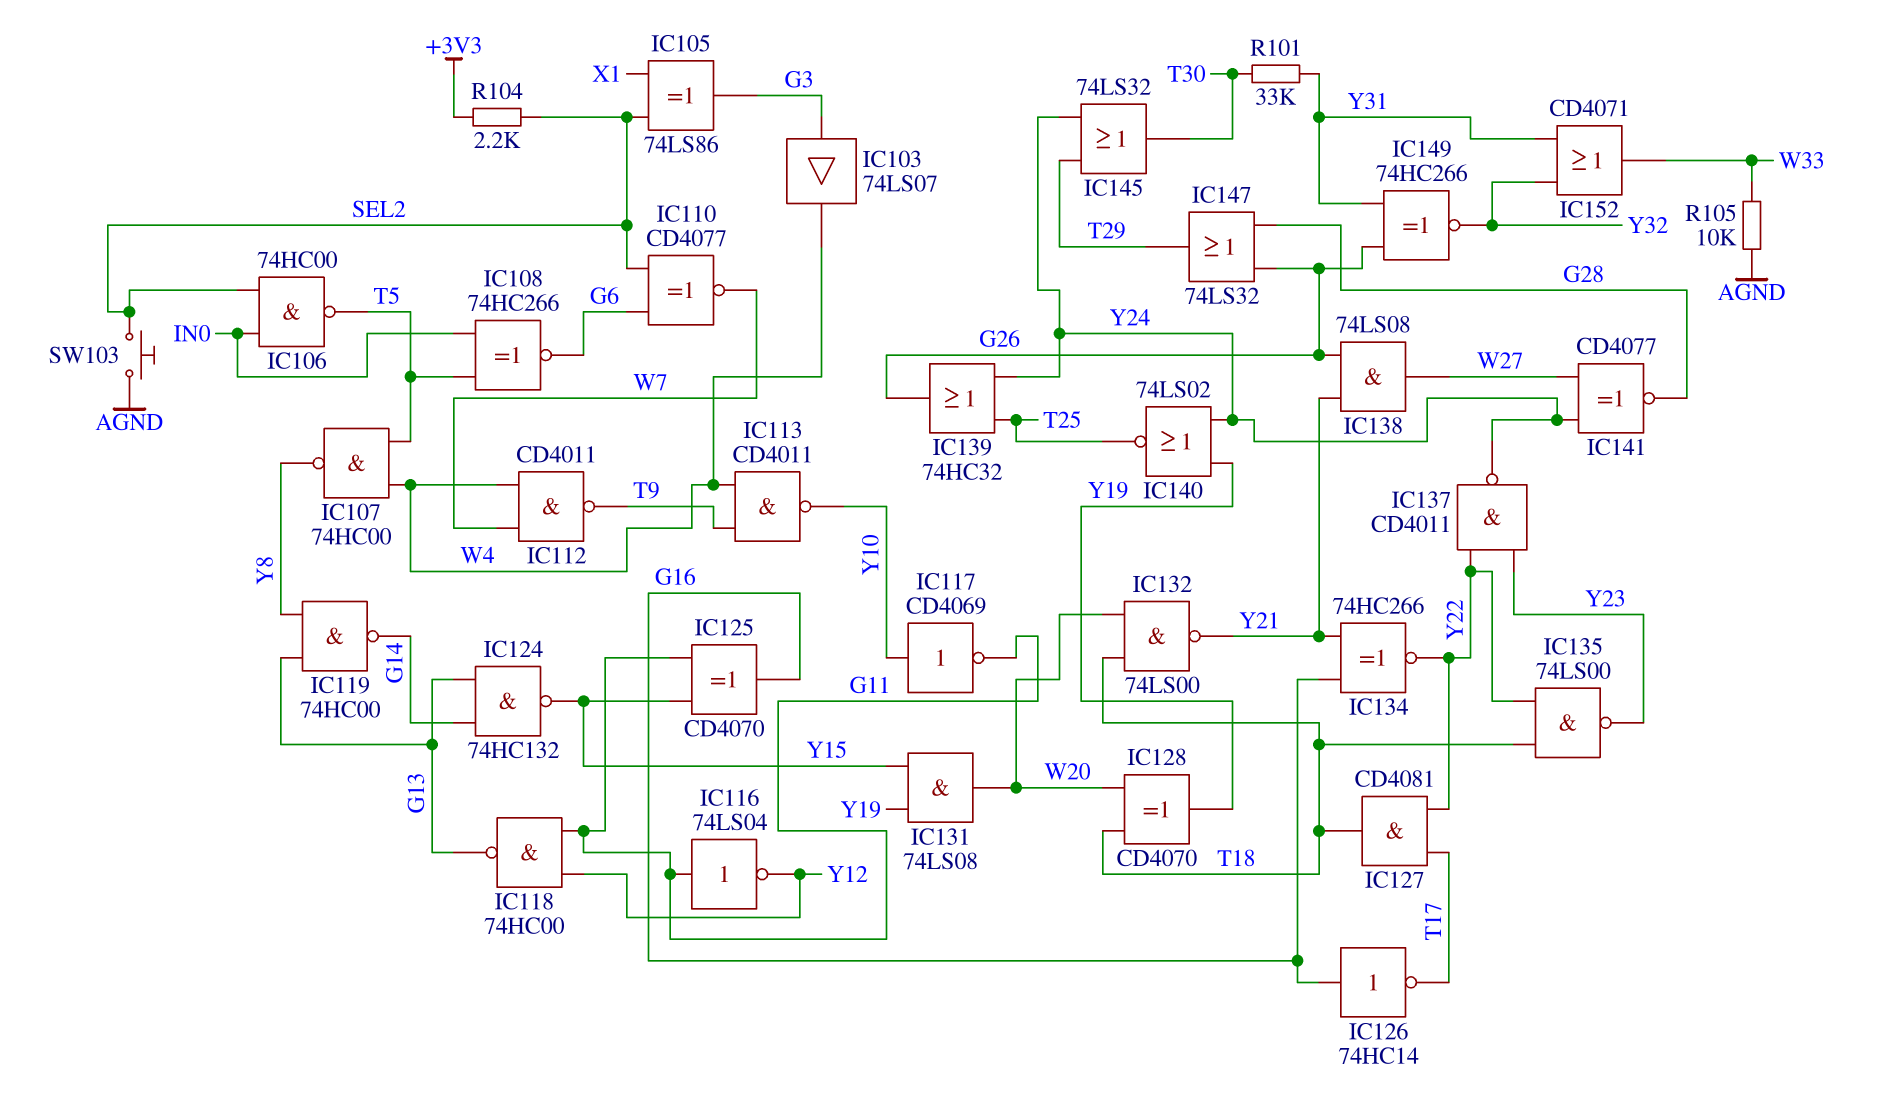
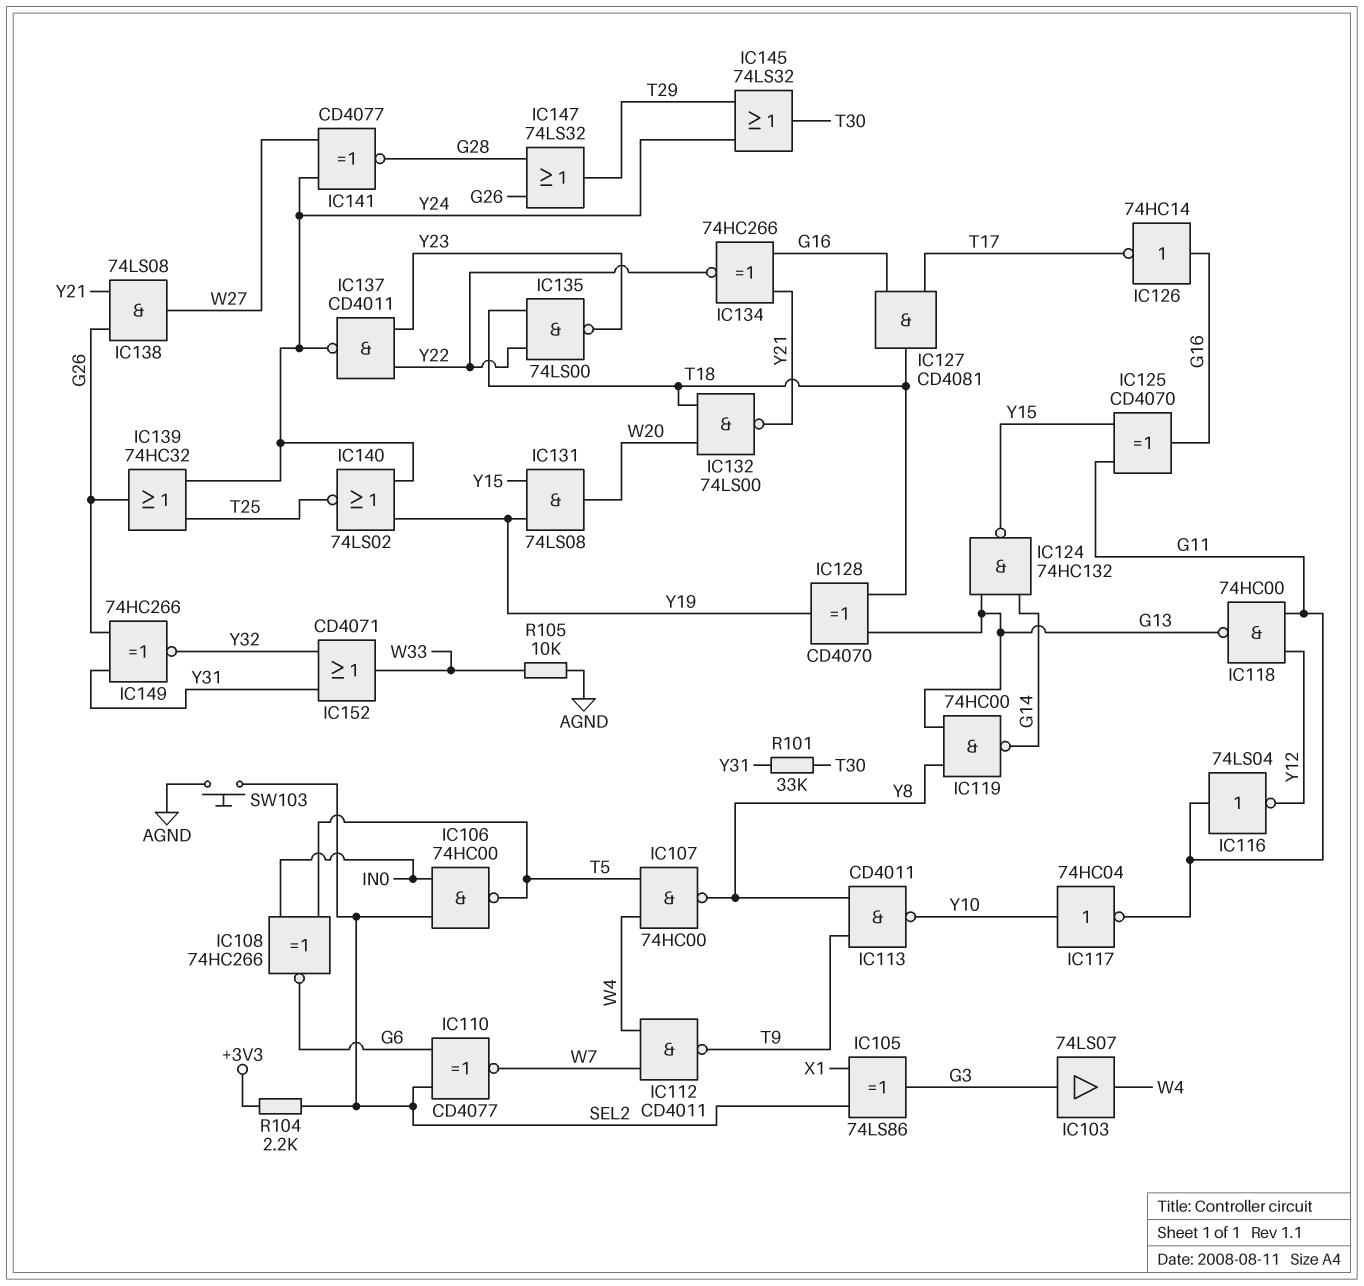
IC113: NAND CD4011 (in T9, in W4, out Y10) -> NAND CD4011 (in T9, in Y8, out Y10)
IC117: NOT CD4069 (in Y10, out G11) -> NOT 74HC04 (in Y10, out G11)
IC127: AND CD4081 (in T17, in Y22, out T18) -> AND CD4081 (in G16, in T17, out T18)
IC128: XOR CD4070 (in T18, in W20, out Y19) -> XOR CD4070 (in G13, in T18, out Y19)

